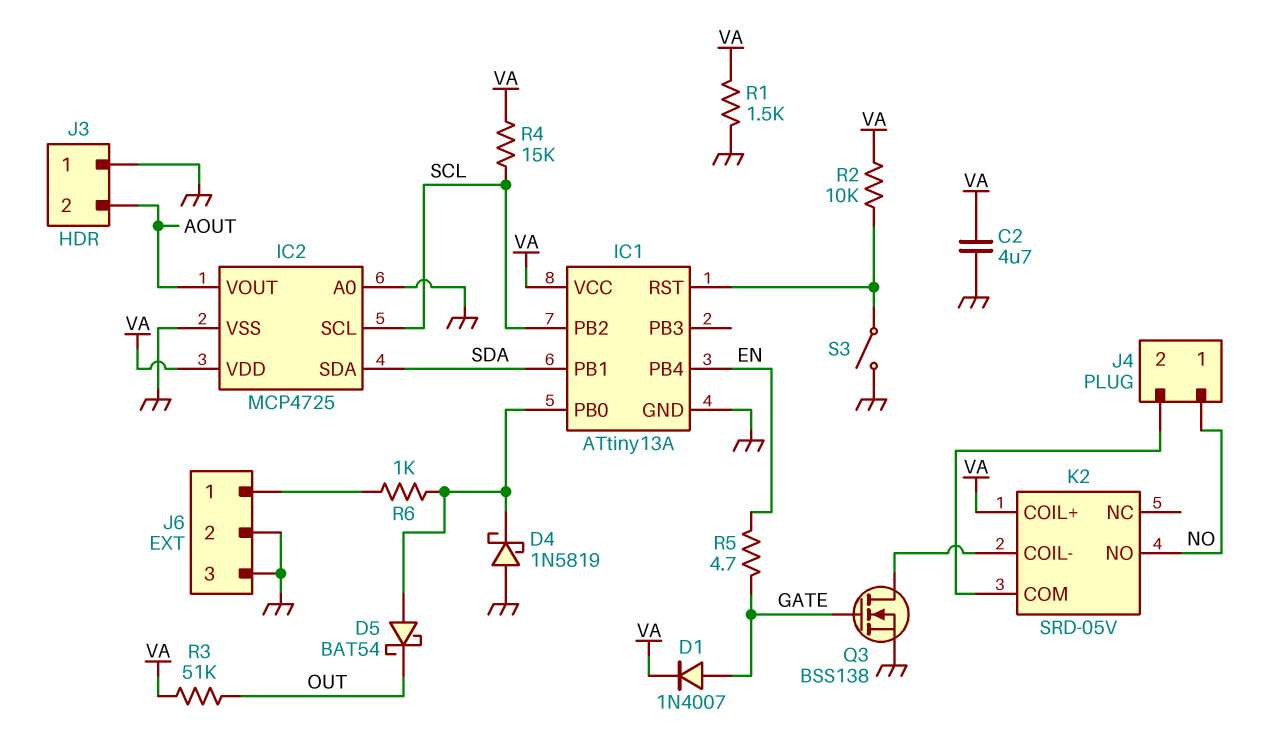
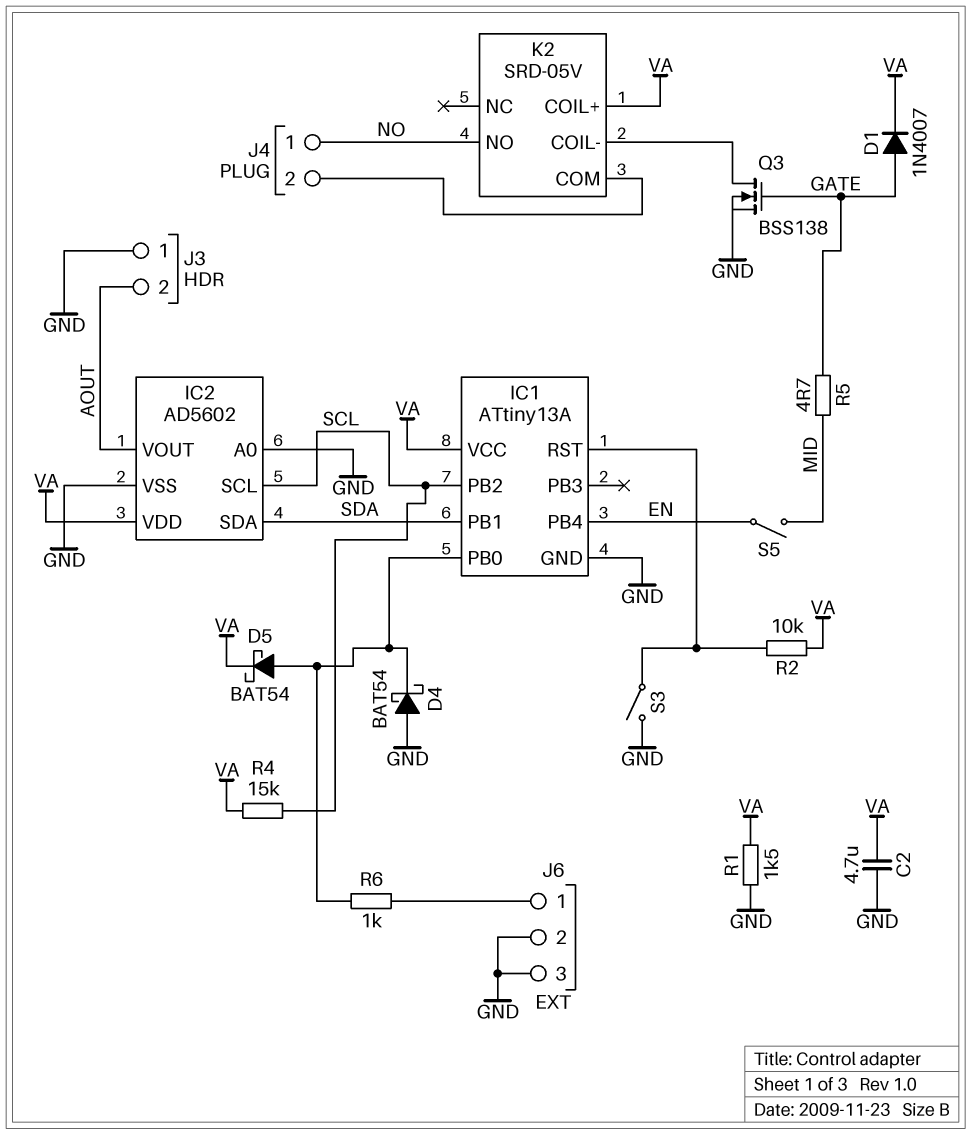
D4: schottky 1N5819 (A GND, K IC1/PB0) -> schottky BAT54 (A GND, K IC1/PB0)
D5: schottky BAT54 (A IC1/PB0, K OUT) -> schottky BAT54 (A IC1/PB0, K VA)
IC2: MCP4725 -> AD5602
R3: 51k (OUT, VA) -> none
R5: 4.7 (EN, GATE) -> 4.7 (GATE, MID)
S5: none -> switch (EN, MID)

